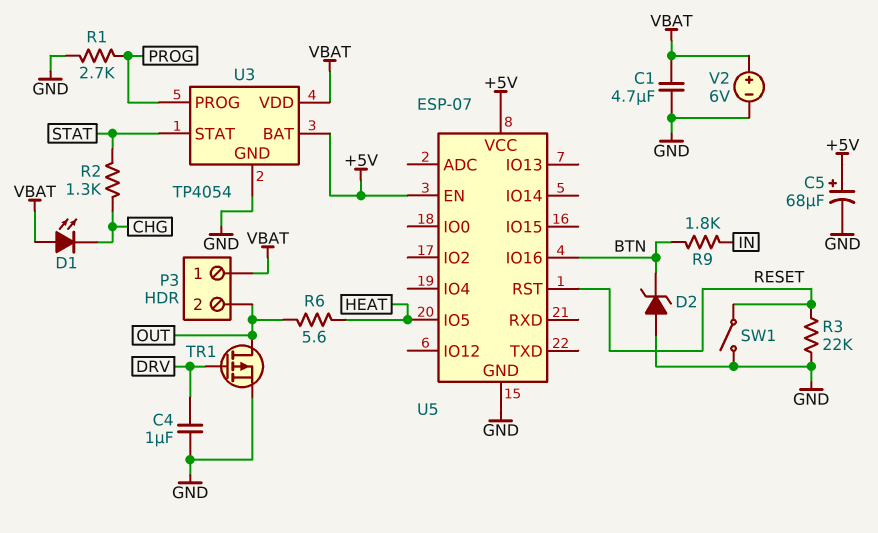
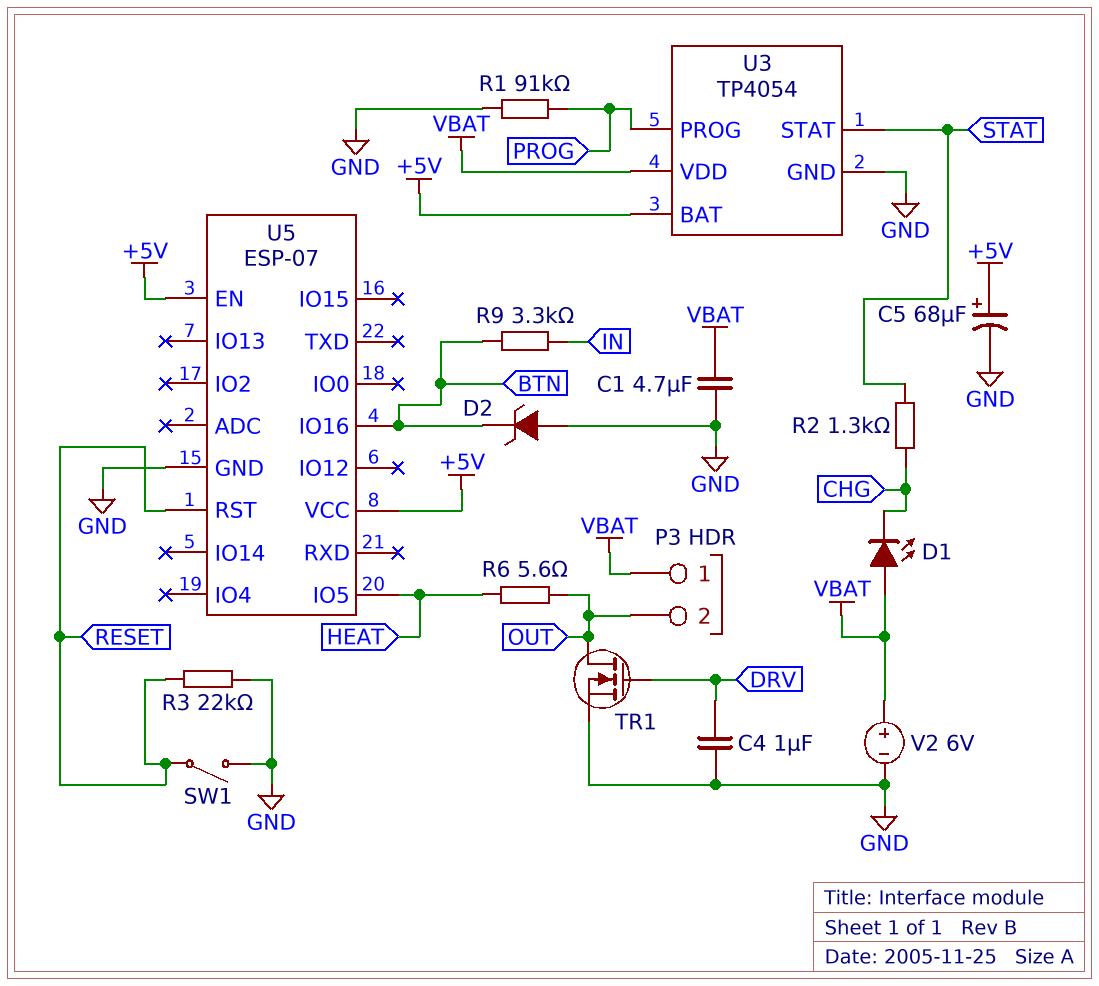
R1: 2.7k (GND, PROG) -> 91k (GND, PROG)
R9: 1.8k (BTN, IN) -> 3.3k (BTN, IN)
TR1: PMOS (G DRV, D OUT, S GND) -> NMOS (G DRV, D OUT, S GND)

